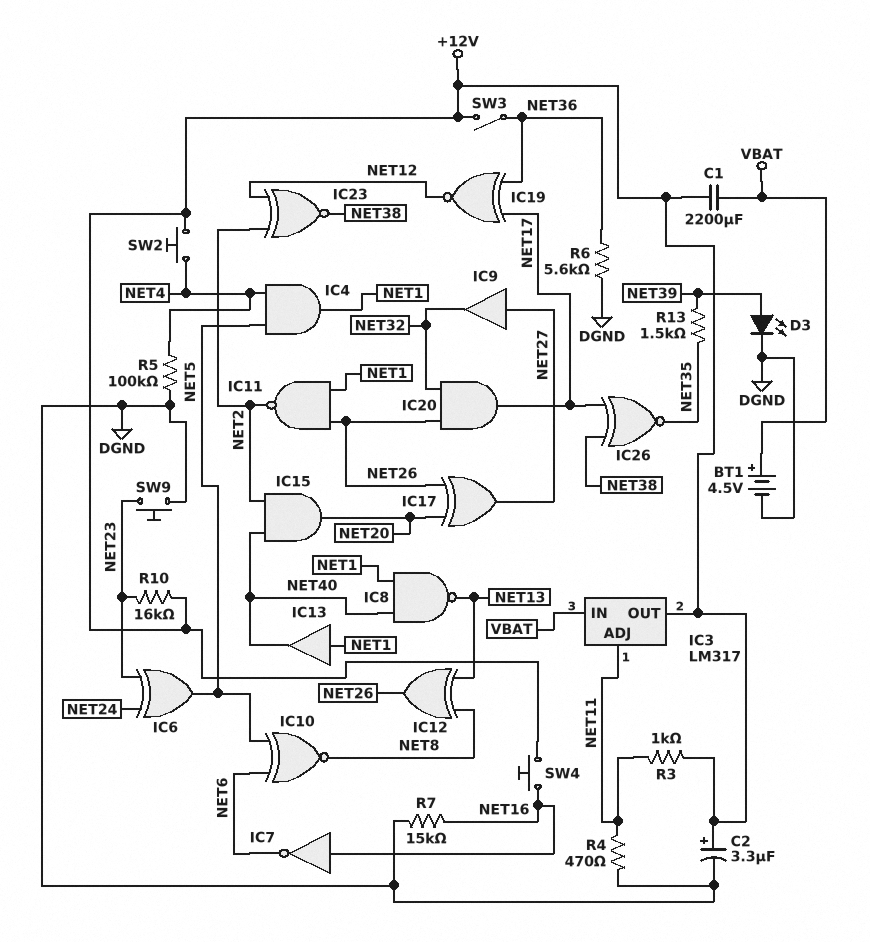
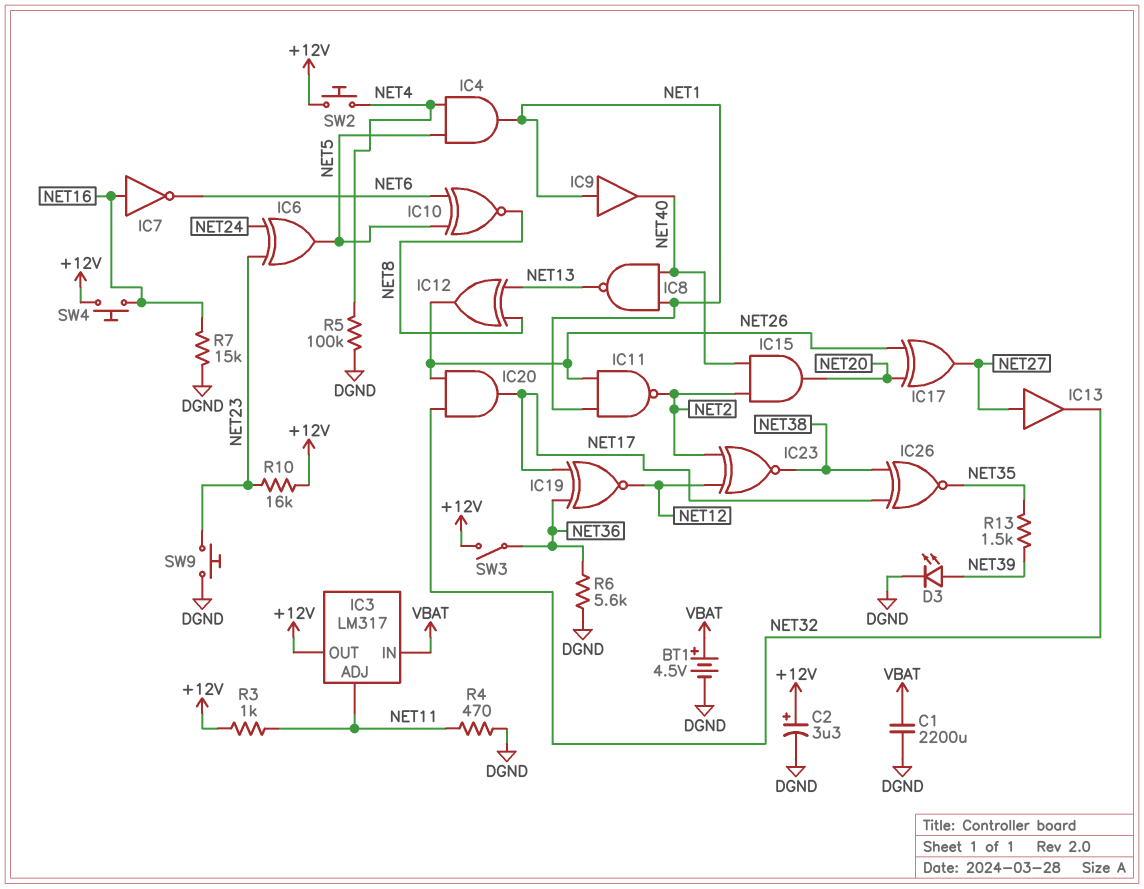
C1: 2200uF (+12V, VBAT) -> 2200uF (DGND, VBAT)
IC9: buffer (in NET27, out NET32) -> buffer (in NET1, out NET40)
IC13: buffer (in NET1, out NET40) -> buffer (in NET27, out NET32)

